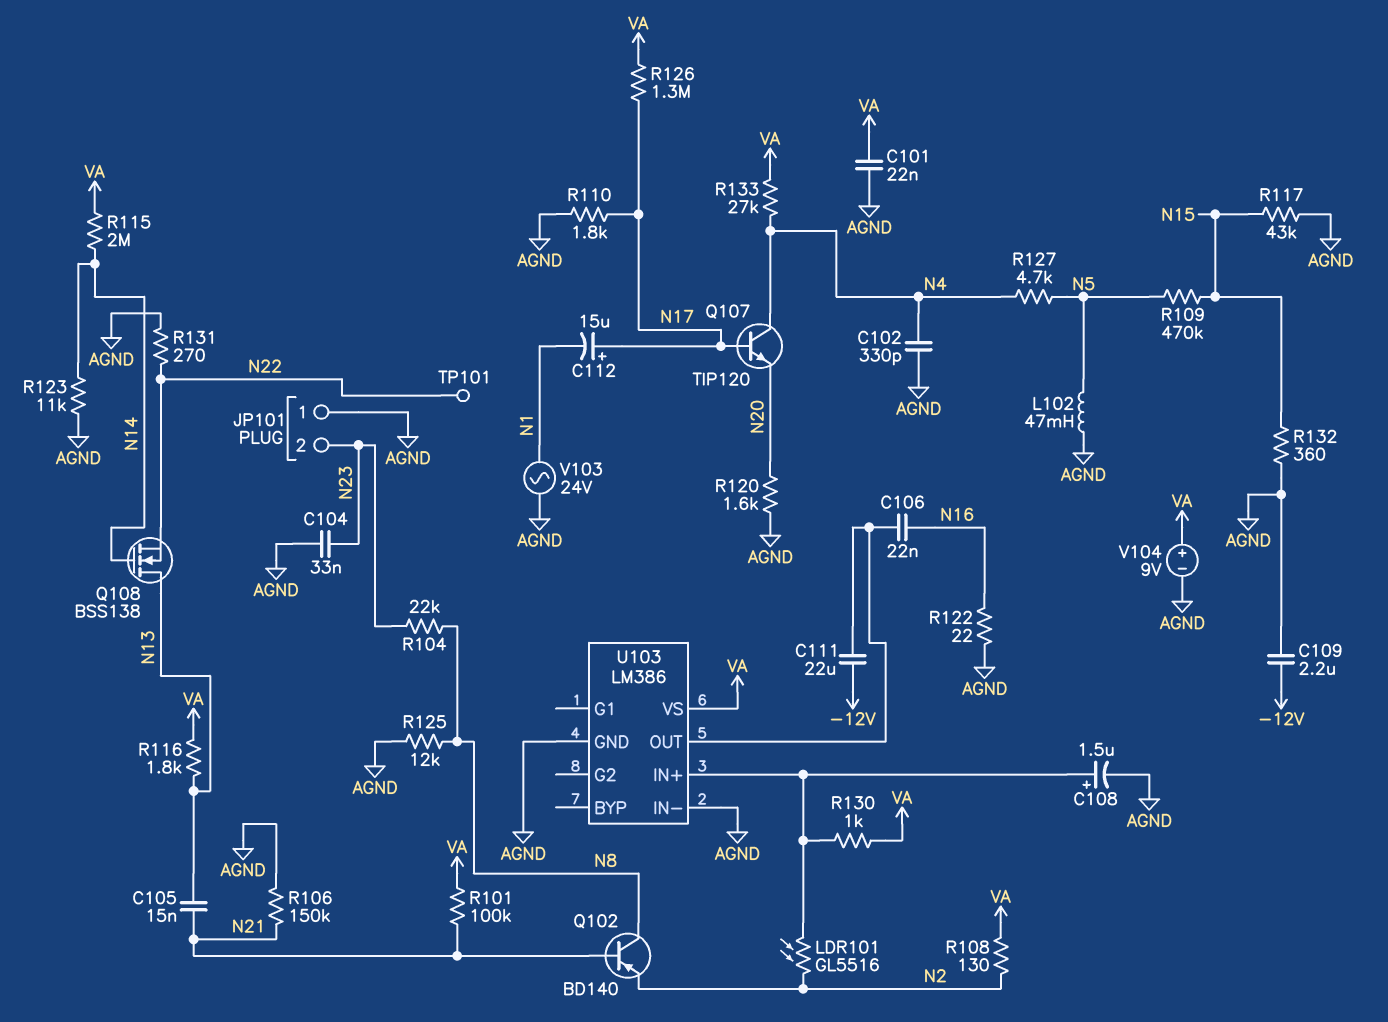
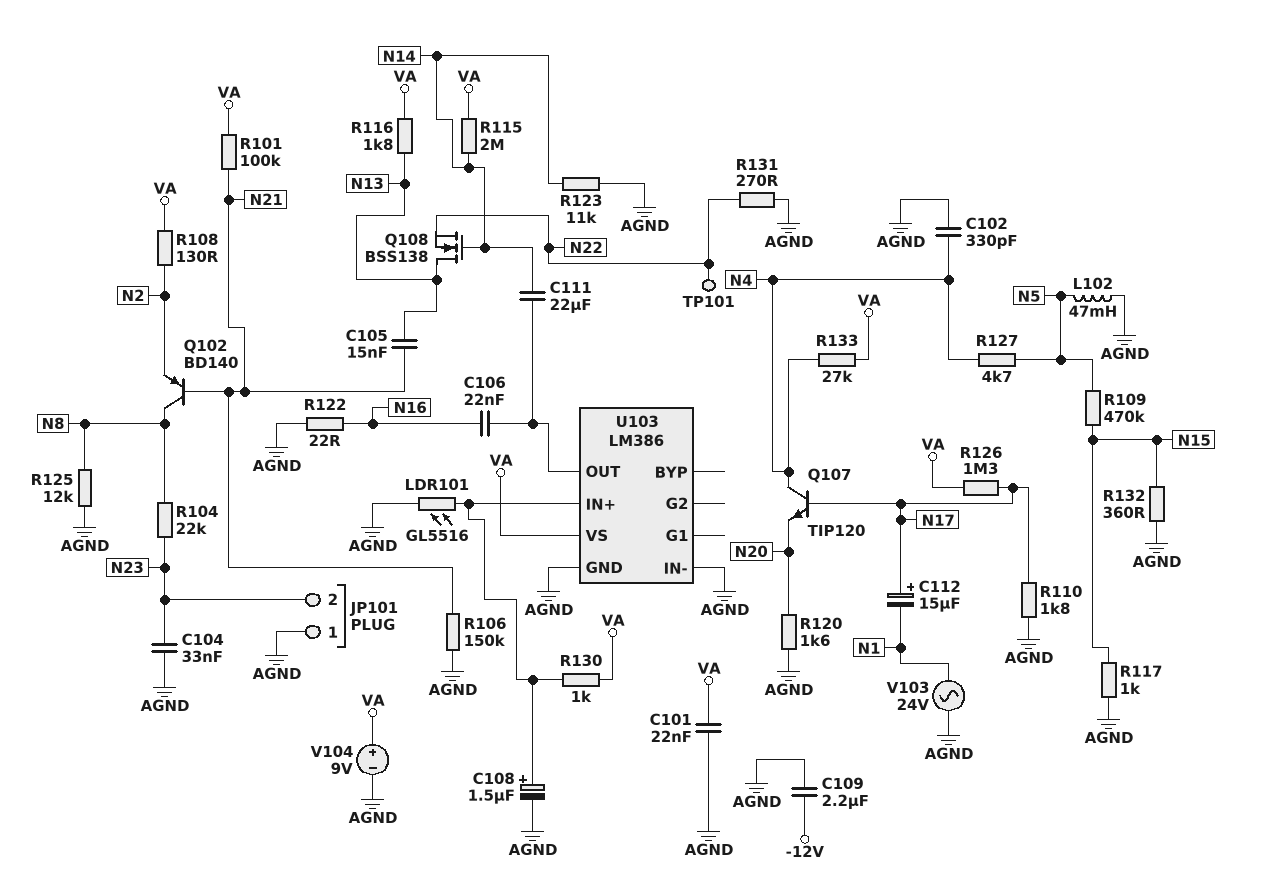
C111: 22uF (-12V, U103/OUT) -> 22uF (N14, U103/OUT)
LDR101: GL5516 (N2, U103/IN+) -> GL5516 (AGND, U103/IN+)
R117: 43k (AGND, N15) -> 1k (AGND, N15)

